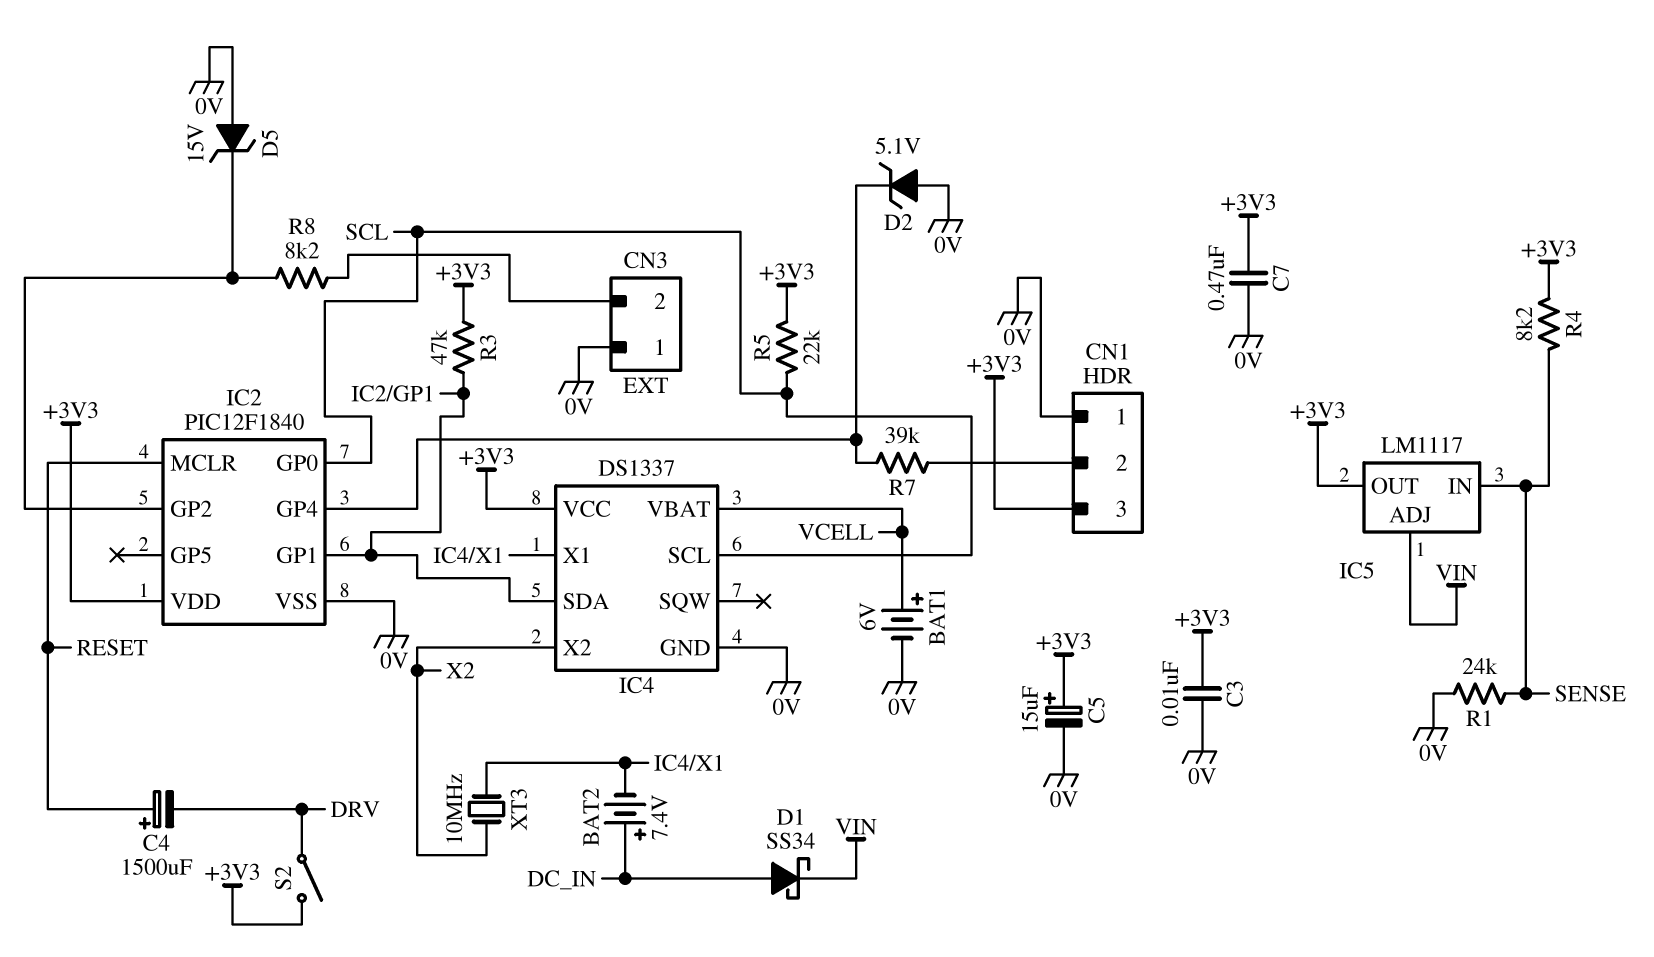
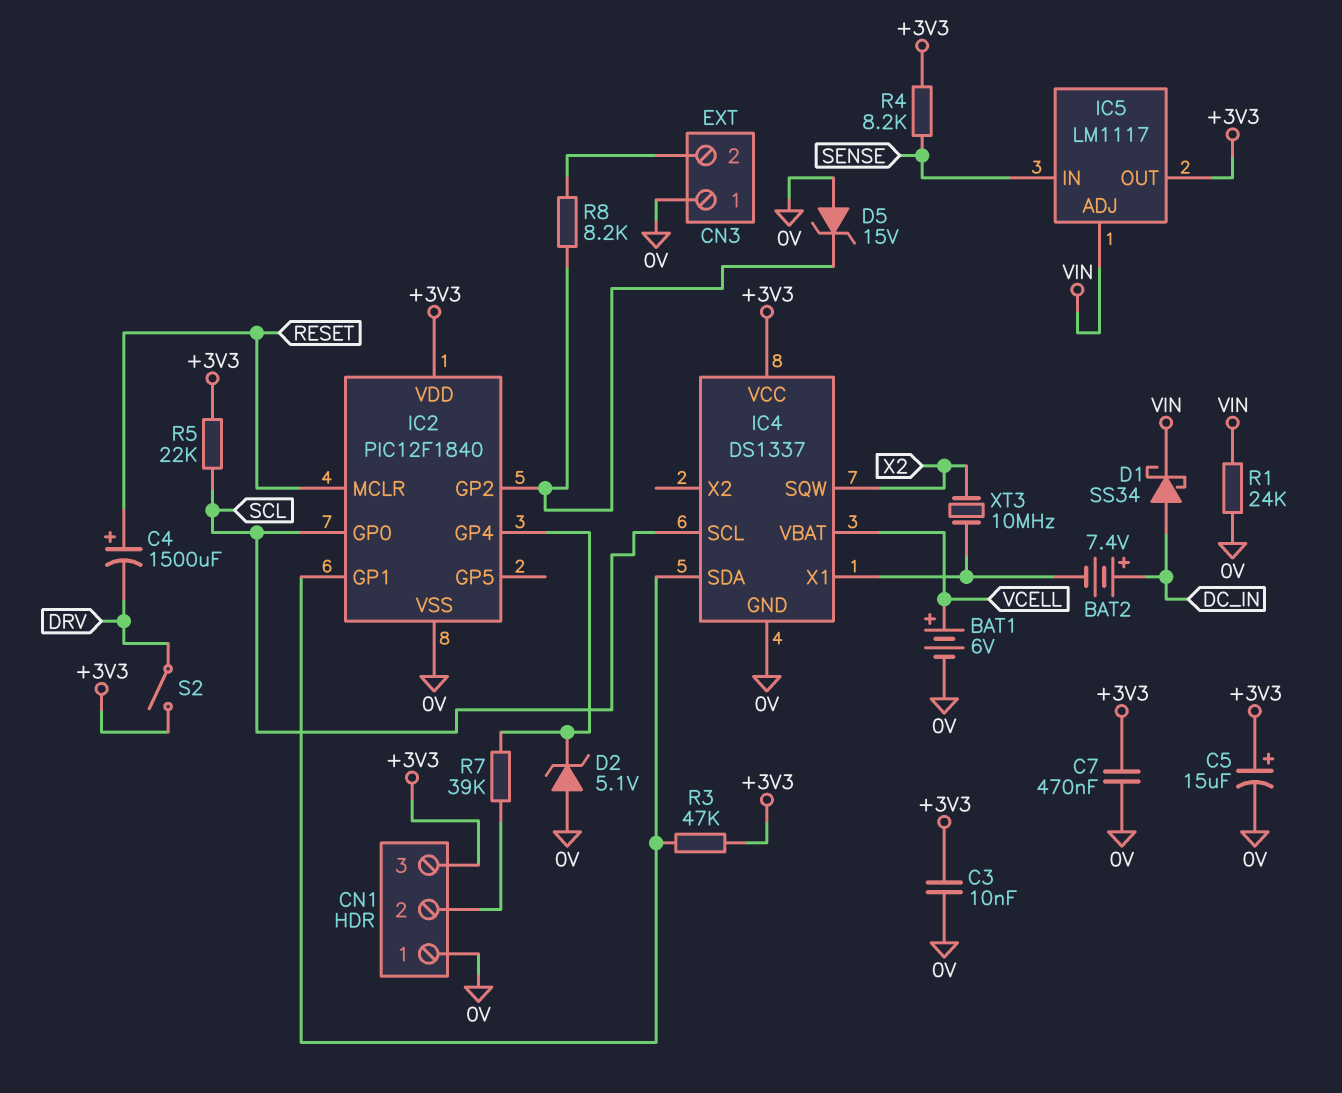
IC4 pin SQW: none -> X2
IC4 pin X2: X2 -> none
R1: 24k (0V, SENSE) -> 24k (0V, VIN)

